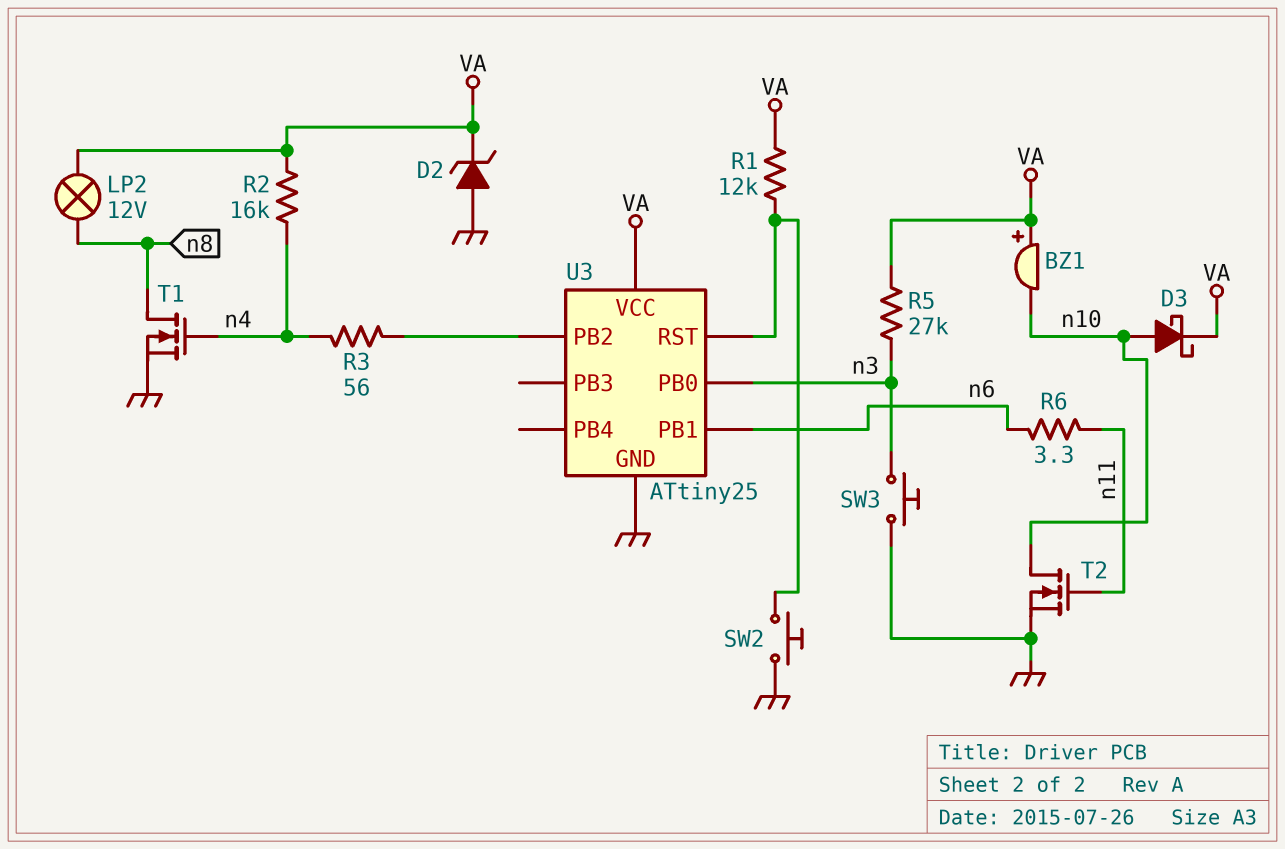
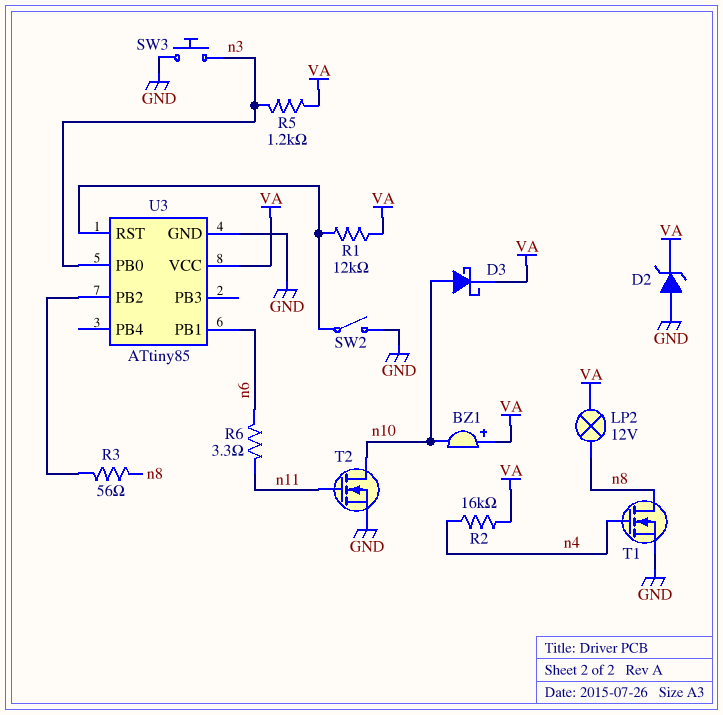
R3: 56 (U3/PB2, n4) -> 56 (U3/PB2, n8)
R5: 27k (VA, n3) -> 1.2k (VA, n3)
SW2: button (GND, U3/RST) -> switch (GND, U3/RST)
U3: ATtiny25 -> ATtiny85

